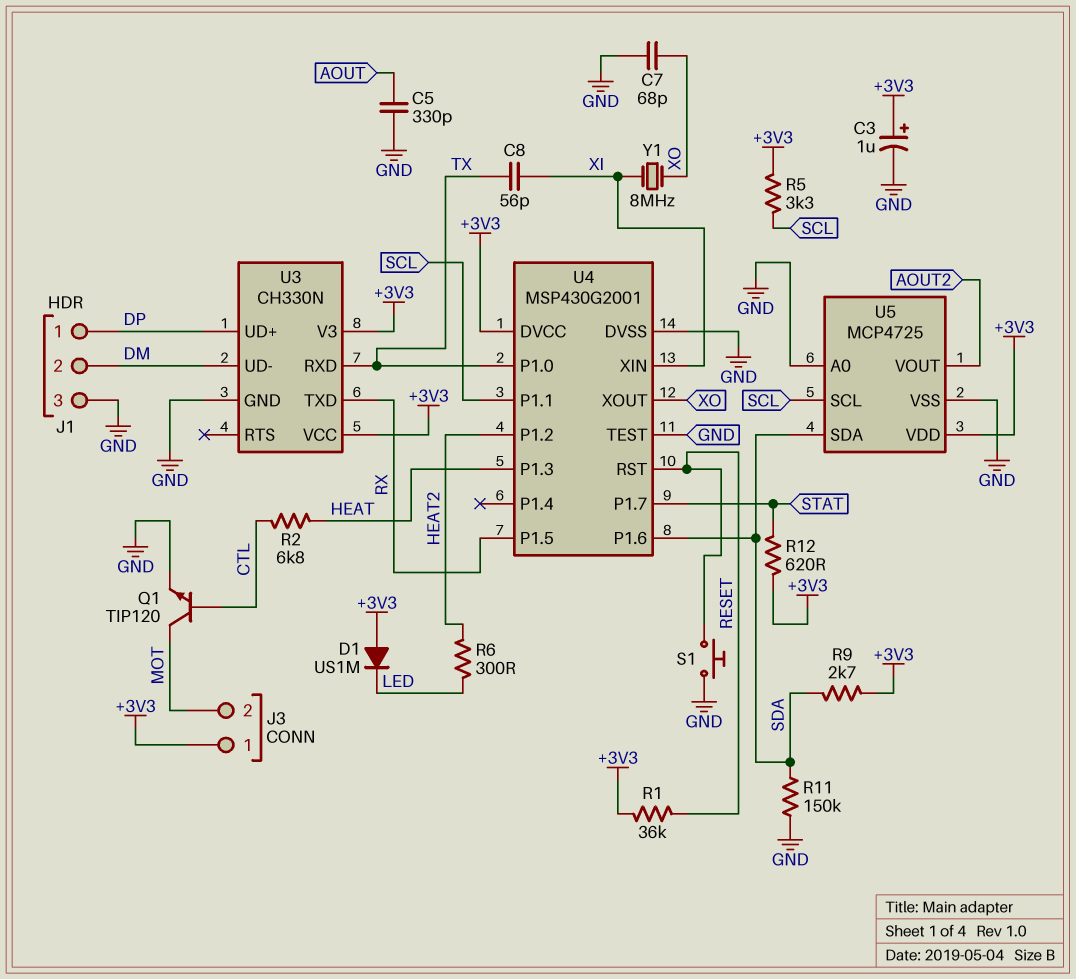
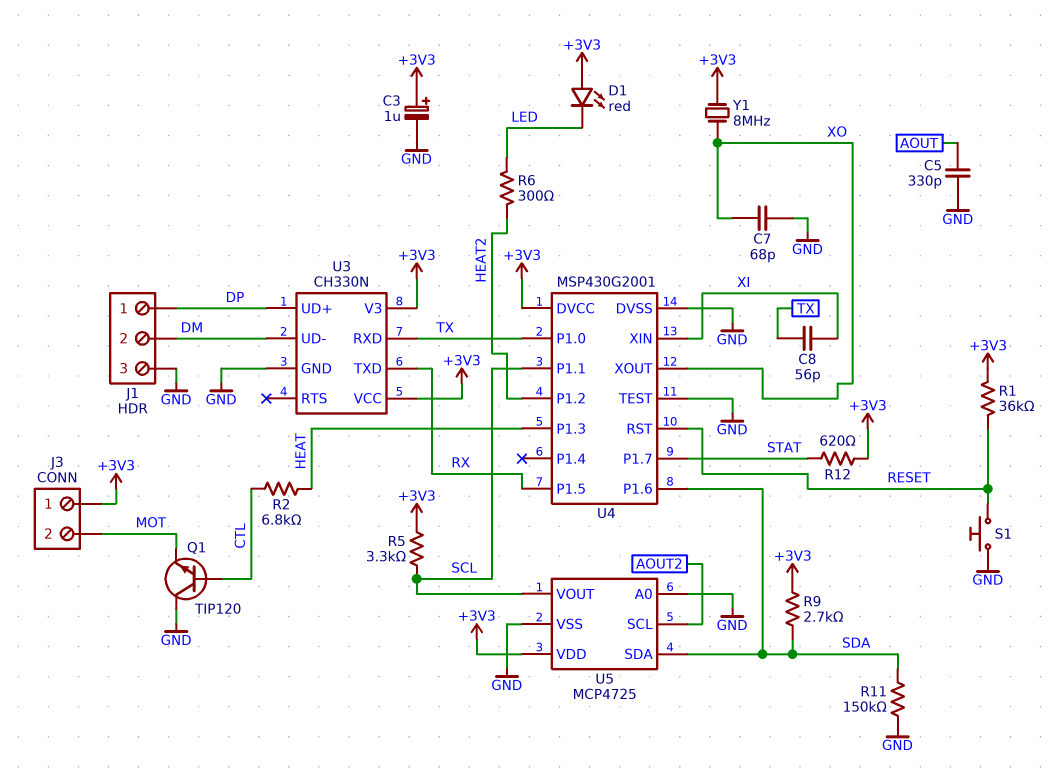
D1: diode US1M (A +3V3, K LED) -> LED red (A +3V3, K LED)
Q1: NPN TIP120 (B CTL, C MOT, E GND) -> NPN TIP120 (B CTL, C GND, E MOT)
U5 pin SCL: SCL -> AOUT2
U5 pin VOUT: AOUT2 -> SCL
Y1: 8MHz (XI, XO) -> 8MHz (+3V3, XO)

